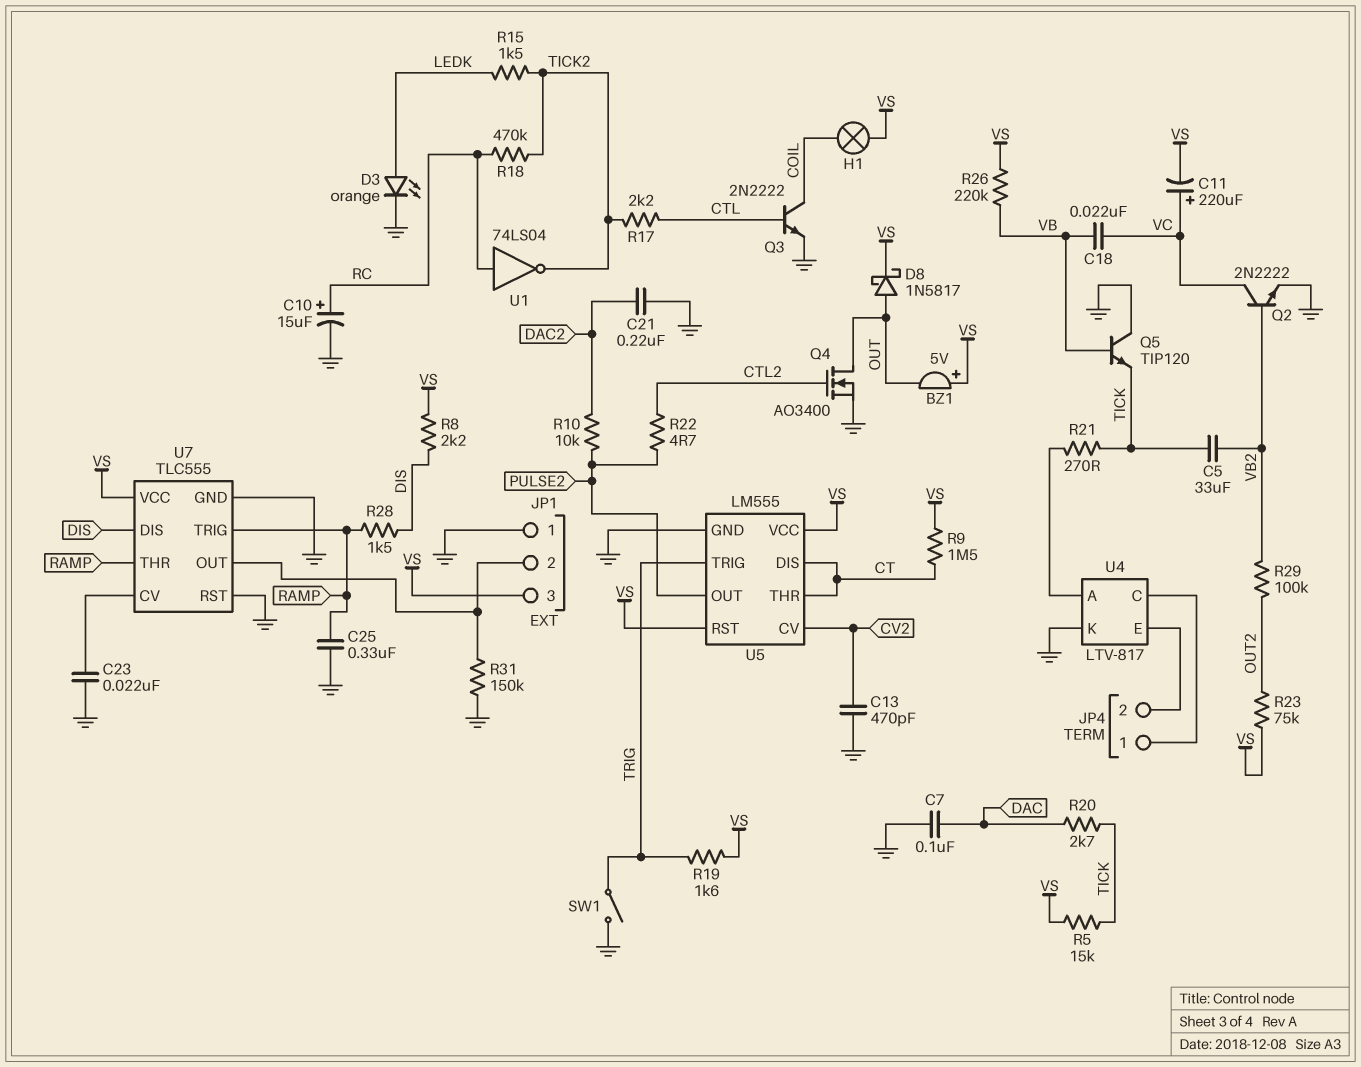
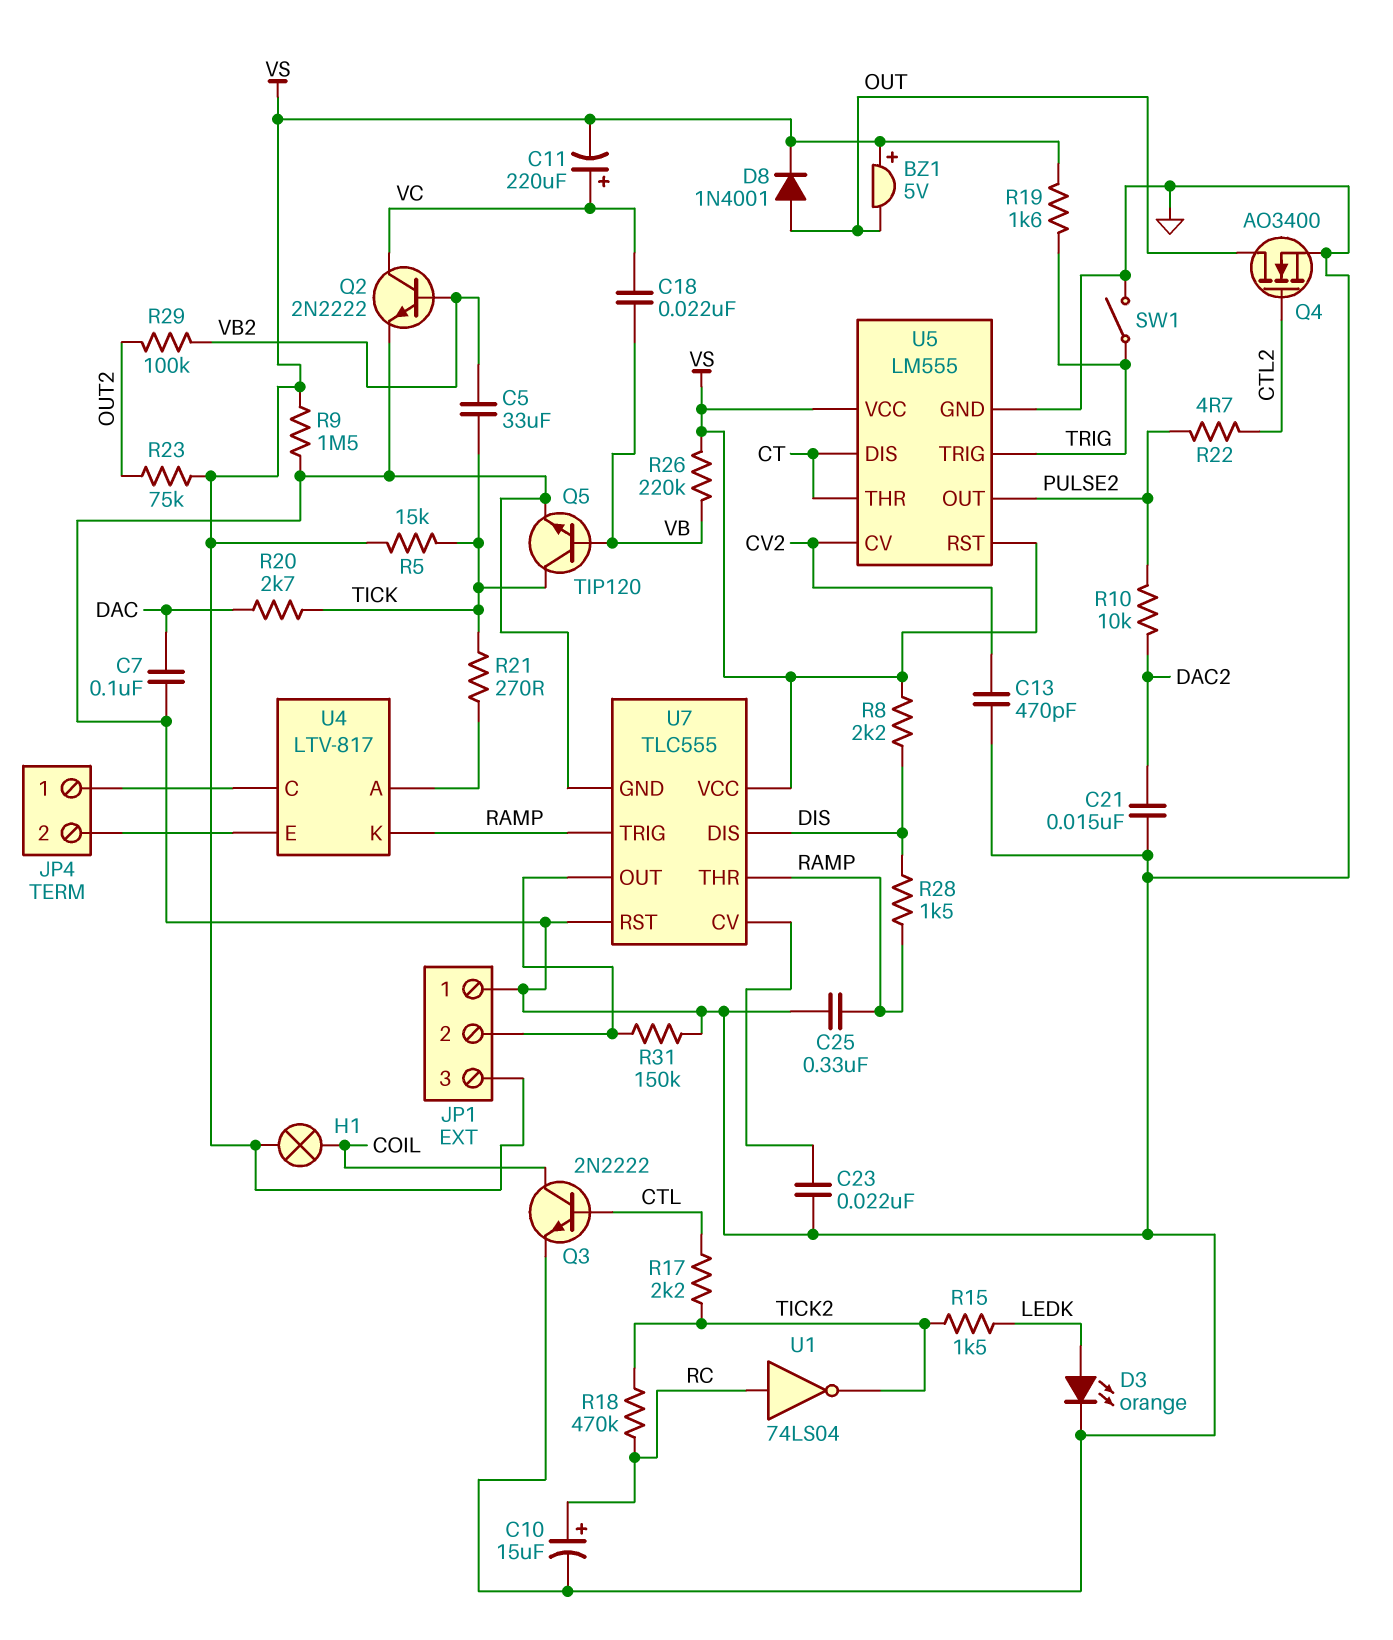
C21: 220nF (DAC2, GND) -> 15nF (DAC2, GND)
D8: schottky 1N5817 (A OUT, K VS) -> diode 1N4001 (A OUT, K VS)
Q5: NPN TIP120 (B VB, C GND, E TICK) -> NPN TIP120 (B VB, C TICK, E GND)
R9: 1.5M (CT, VS) -> 1.5M (GND, VS)
U4 pin K: GND -> RAMP

